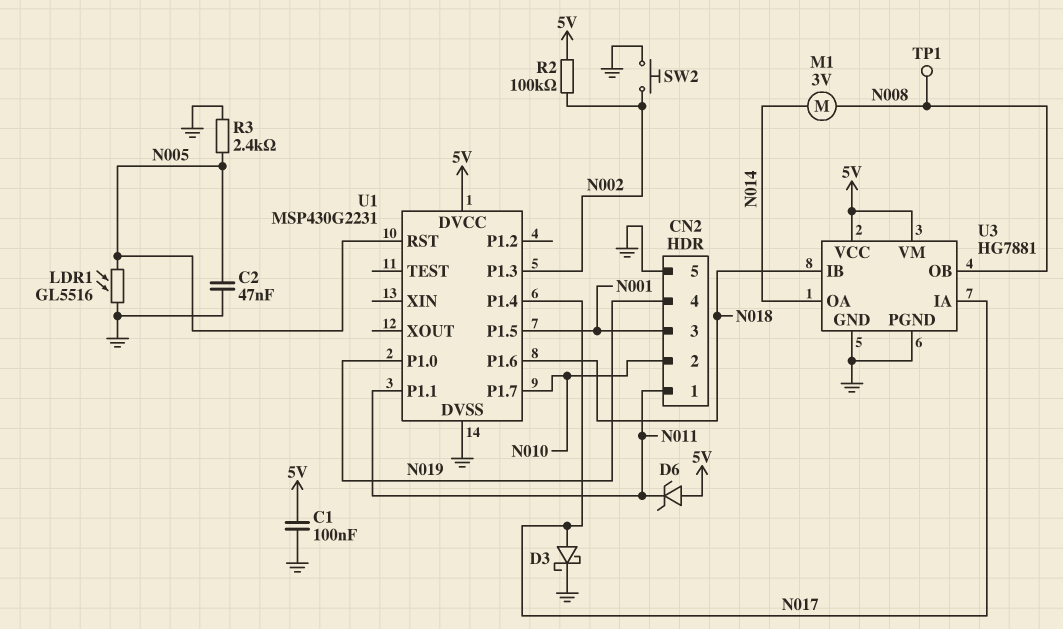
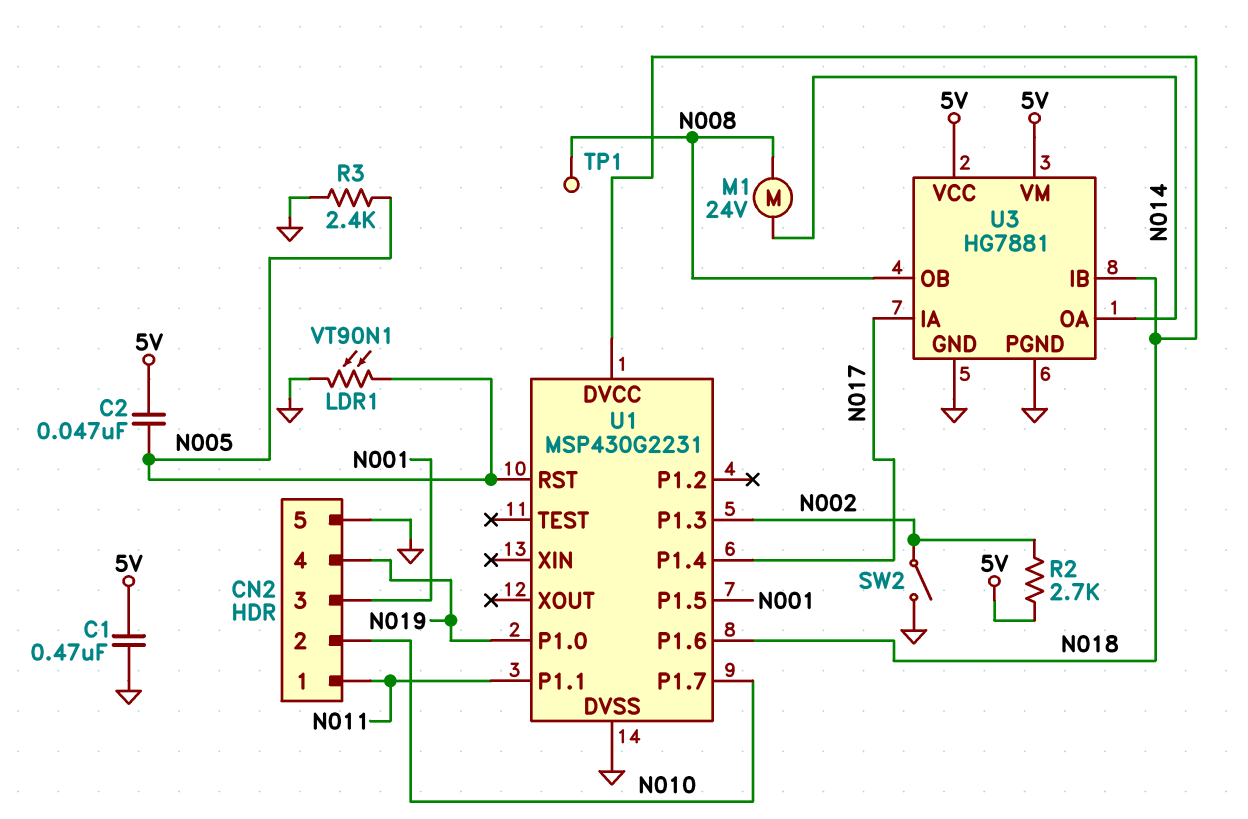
C1: 100nF (5V, GND) -> 470nF (5V, GND)
C2: 47nF (GND, N005) -> 47nF (5V, N005)
D3: schottky (A N017, K GND) -> none
D6: zener (A 5V, K N011) -> none
LDR1: GL5516 (GND, N005) -> VT90N1 (GND, N005)
M1: motor 3V (N008, N014) -> motor 24V (N008, N014)
R2: 100k (5V, N002) -> 2.7k (5V, N002)
SW2: button (GND, N002) -> switch (GND, N002)
U1 pin DVCC: 5V -> N018

